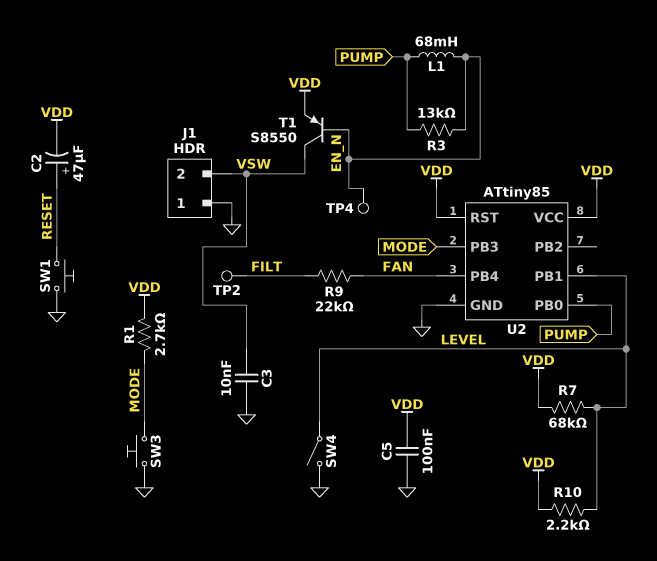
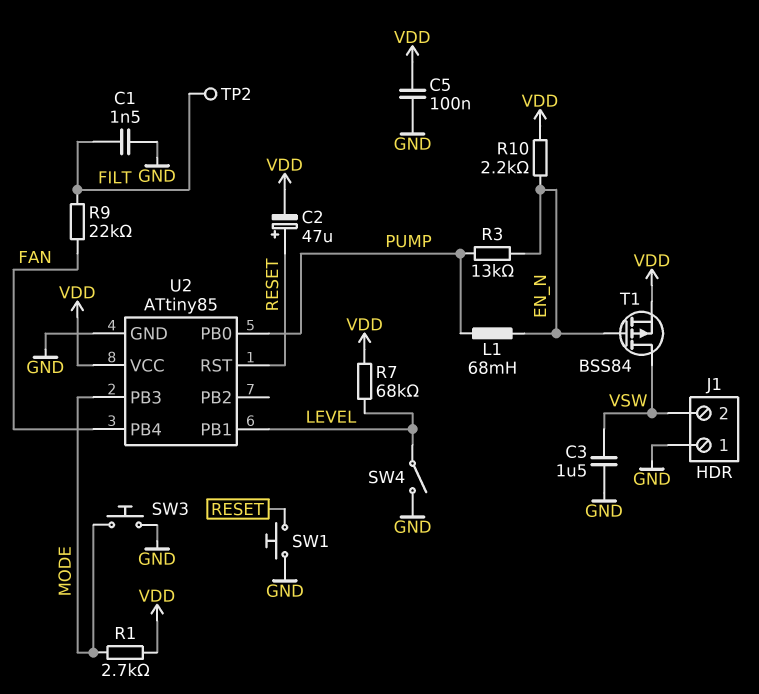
C1: none -> 1.5nF (FILT, GND)
C3: 10nF (GND, VSW) -> 1.5uF (GND, VSW)
R10: 2.2k (LEVEL, VDD) -> 2.2k (EN_N, VDD)
T1: PNP S8550 (B EN_N, C VSW, E VDD) -> PMOS BSS84 (G EN_N, D VSW, S VDD)
TP4: test point (EN_N) -> none
U2 pin RST: VDD -> RESET

